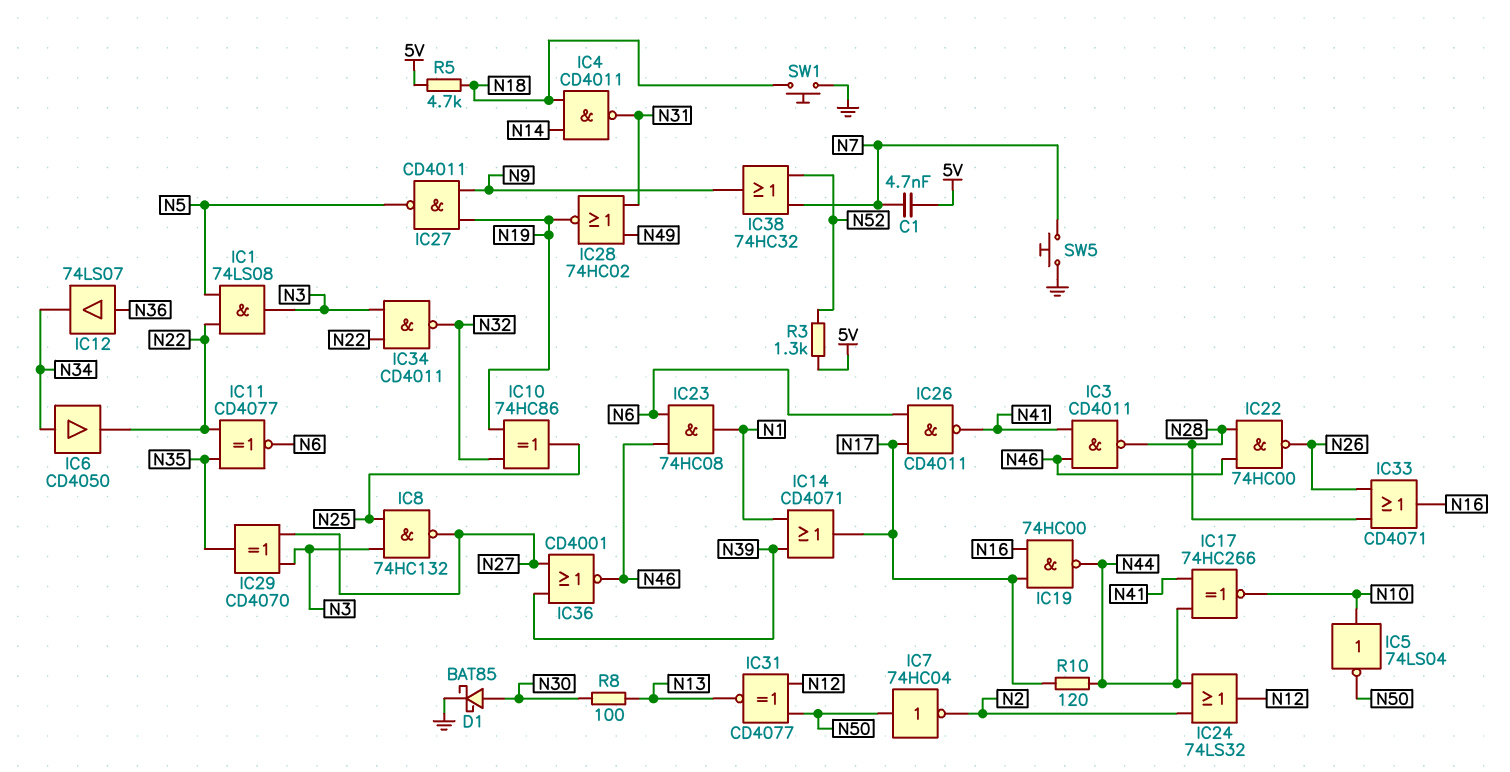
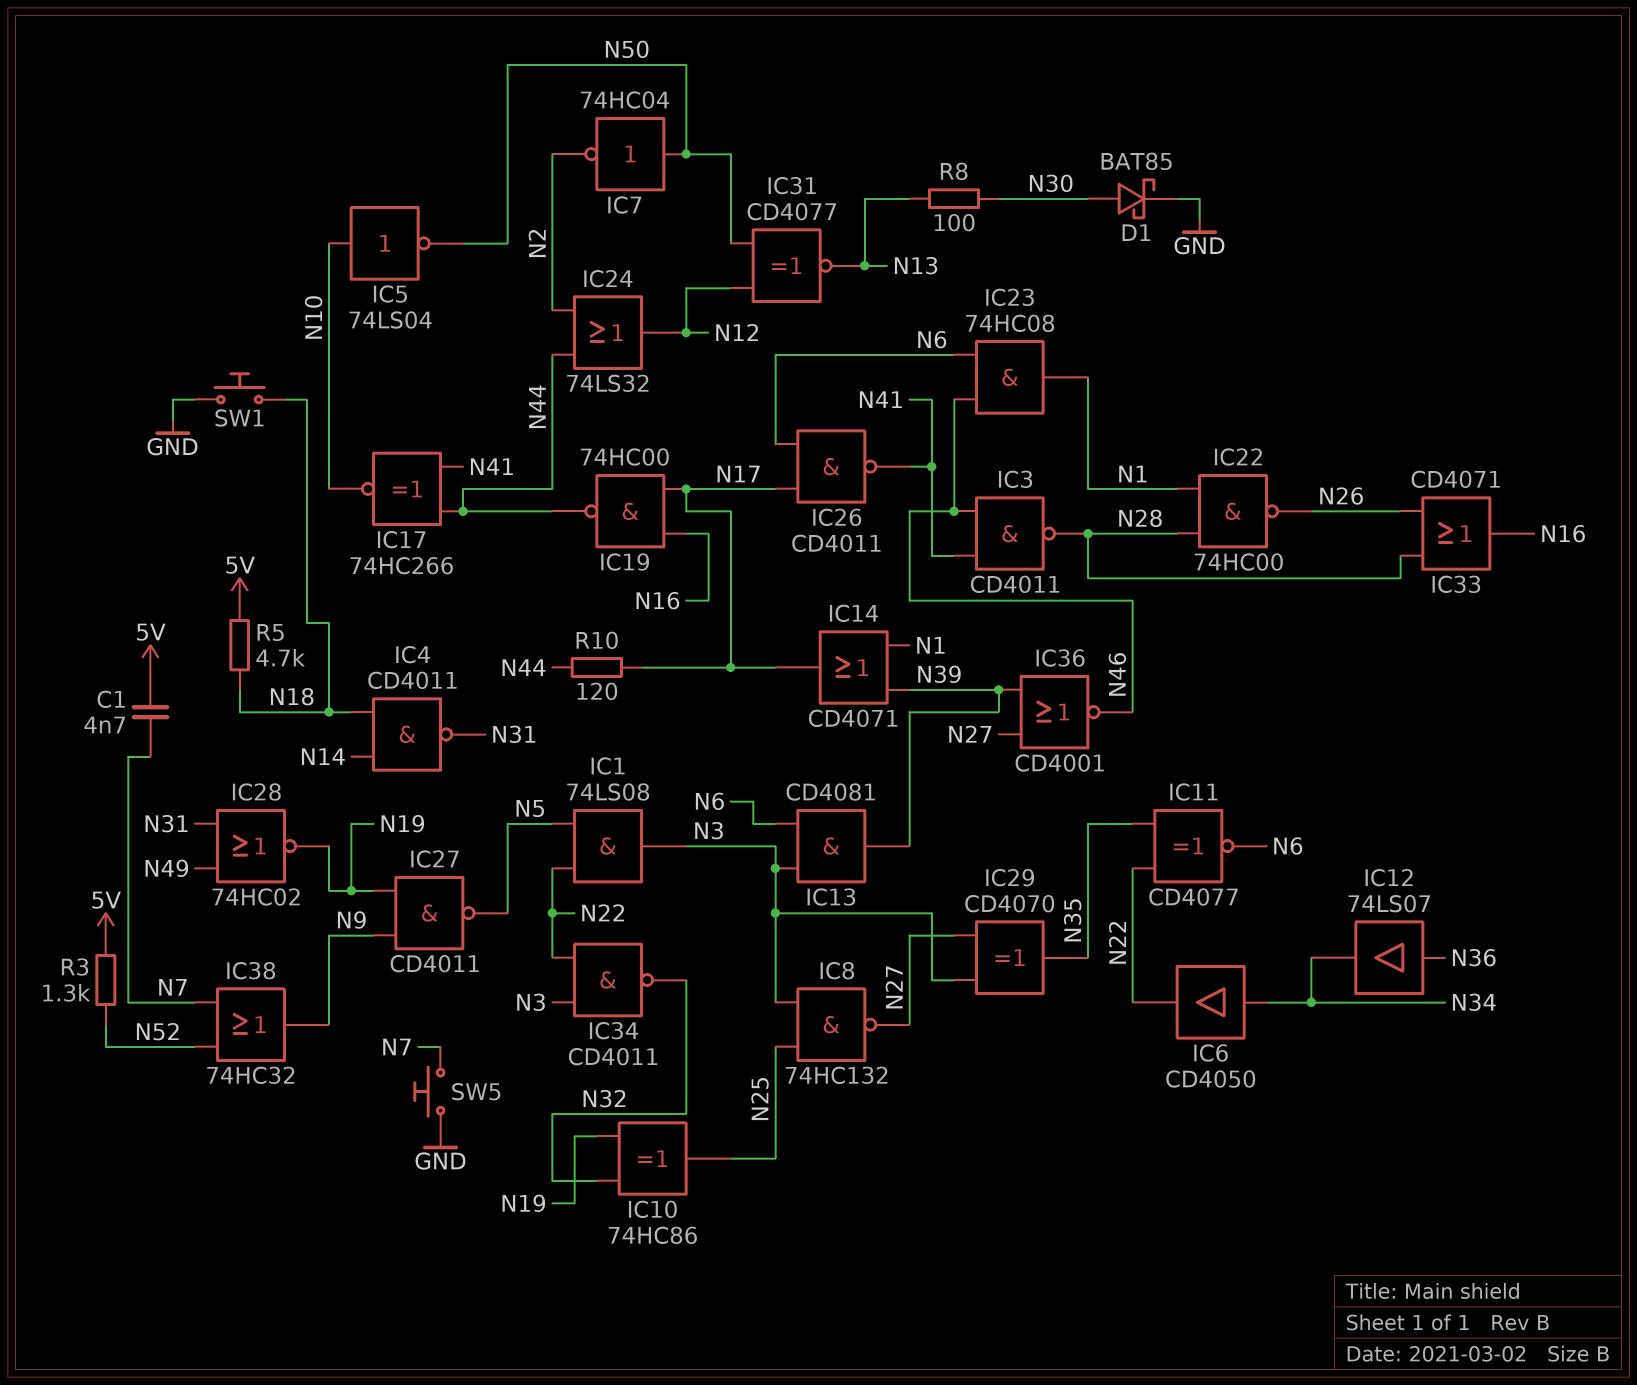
IC13: none -> AND CD4081 (in N3, in N6, out N39)
IC22: NAND 74HC00 (in N28, in N46, out N26) -> NAND 74HC00 (in N1, in N28, out N26)

